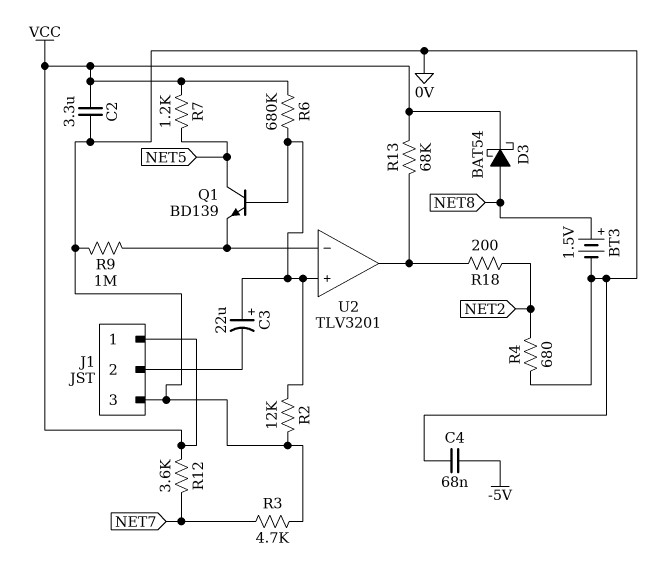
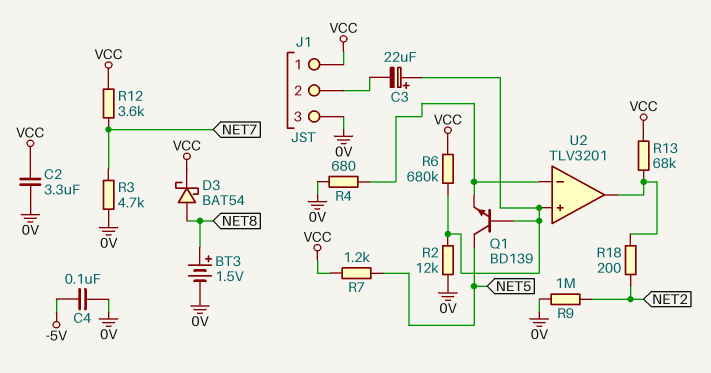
C4: 68nF (-5V, 0V) -> 100nF (-5V, 0V)
R4: 680 (0V, NET2) -> 680 (0V, U2/in-)
R9: 1M (0V, U2/in-) -> 1M (0V, NET2)

